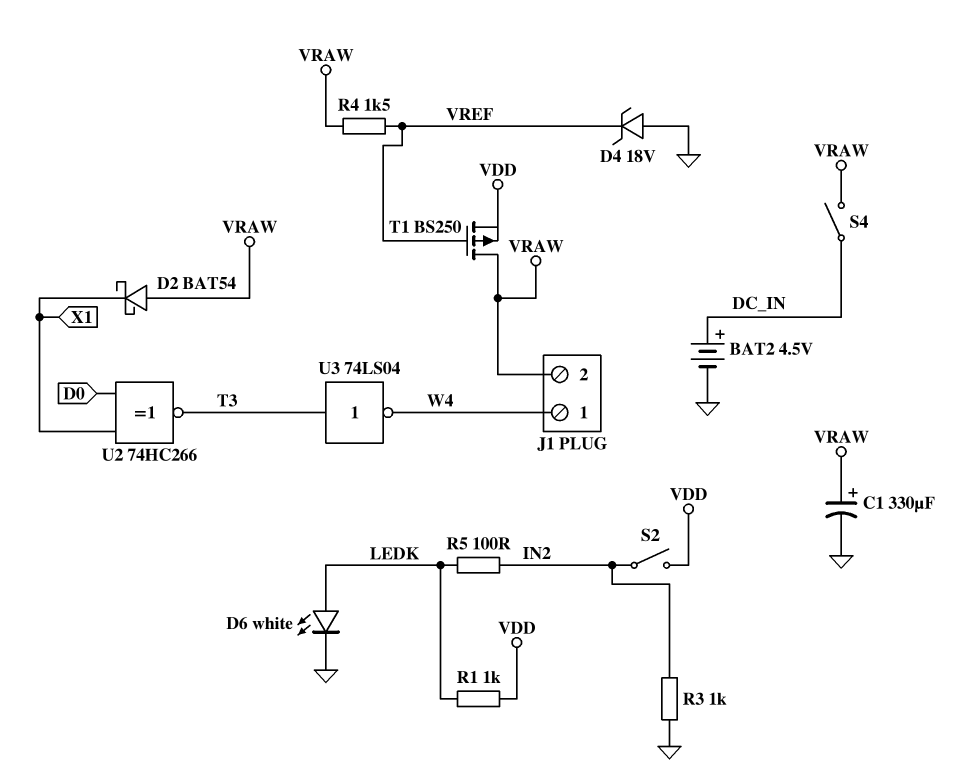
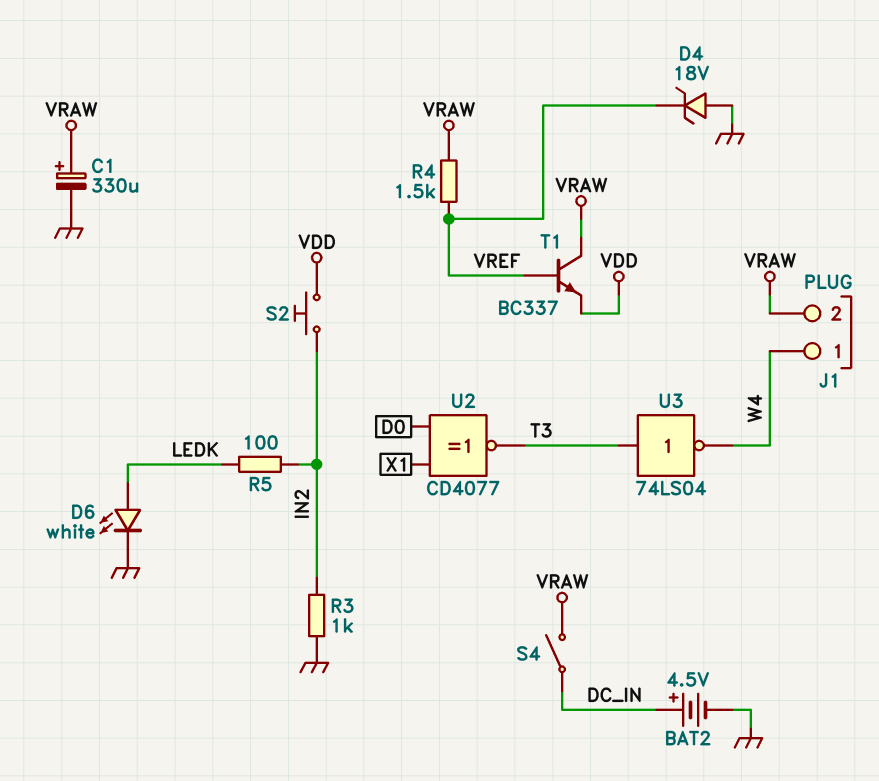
D2: schottky BAT54 (A VRAW, K X1) -> none
R1: 1k (LEDK, VDD) -> none
S2: switch (IN2, VDD) -> button (IN2, VDD)
T1: PMOS BS250 (G VREF, D VRAW, S VDD) -> NPN BC337 (B VREF, C VRAW, E VDD)
U2: XNOR 74HC266 (in D0, in X1, out T3) -> XNOR CD4077 (in D0, in X1, out T3)

